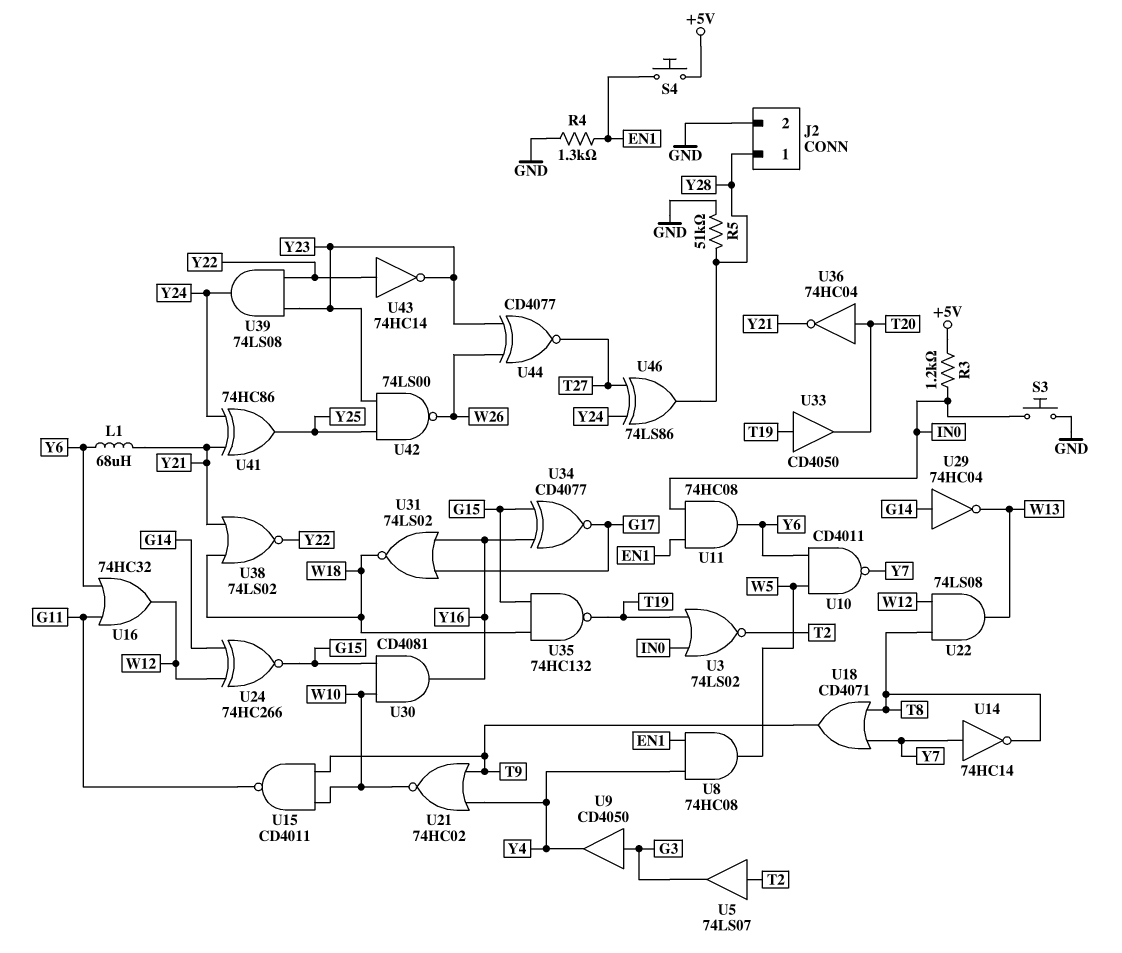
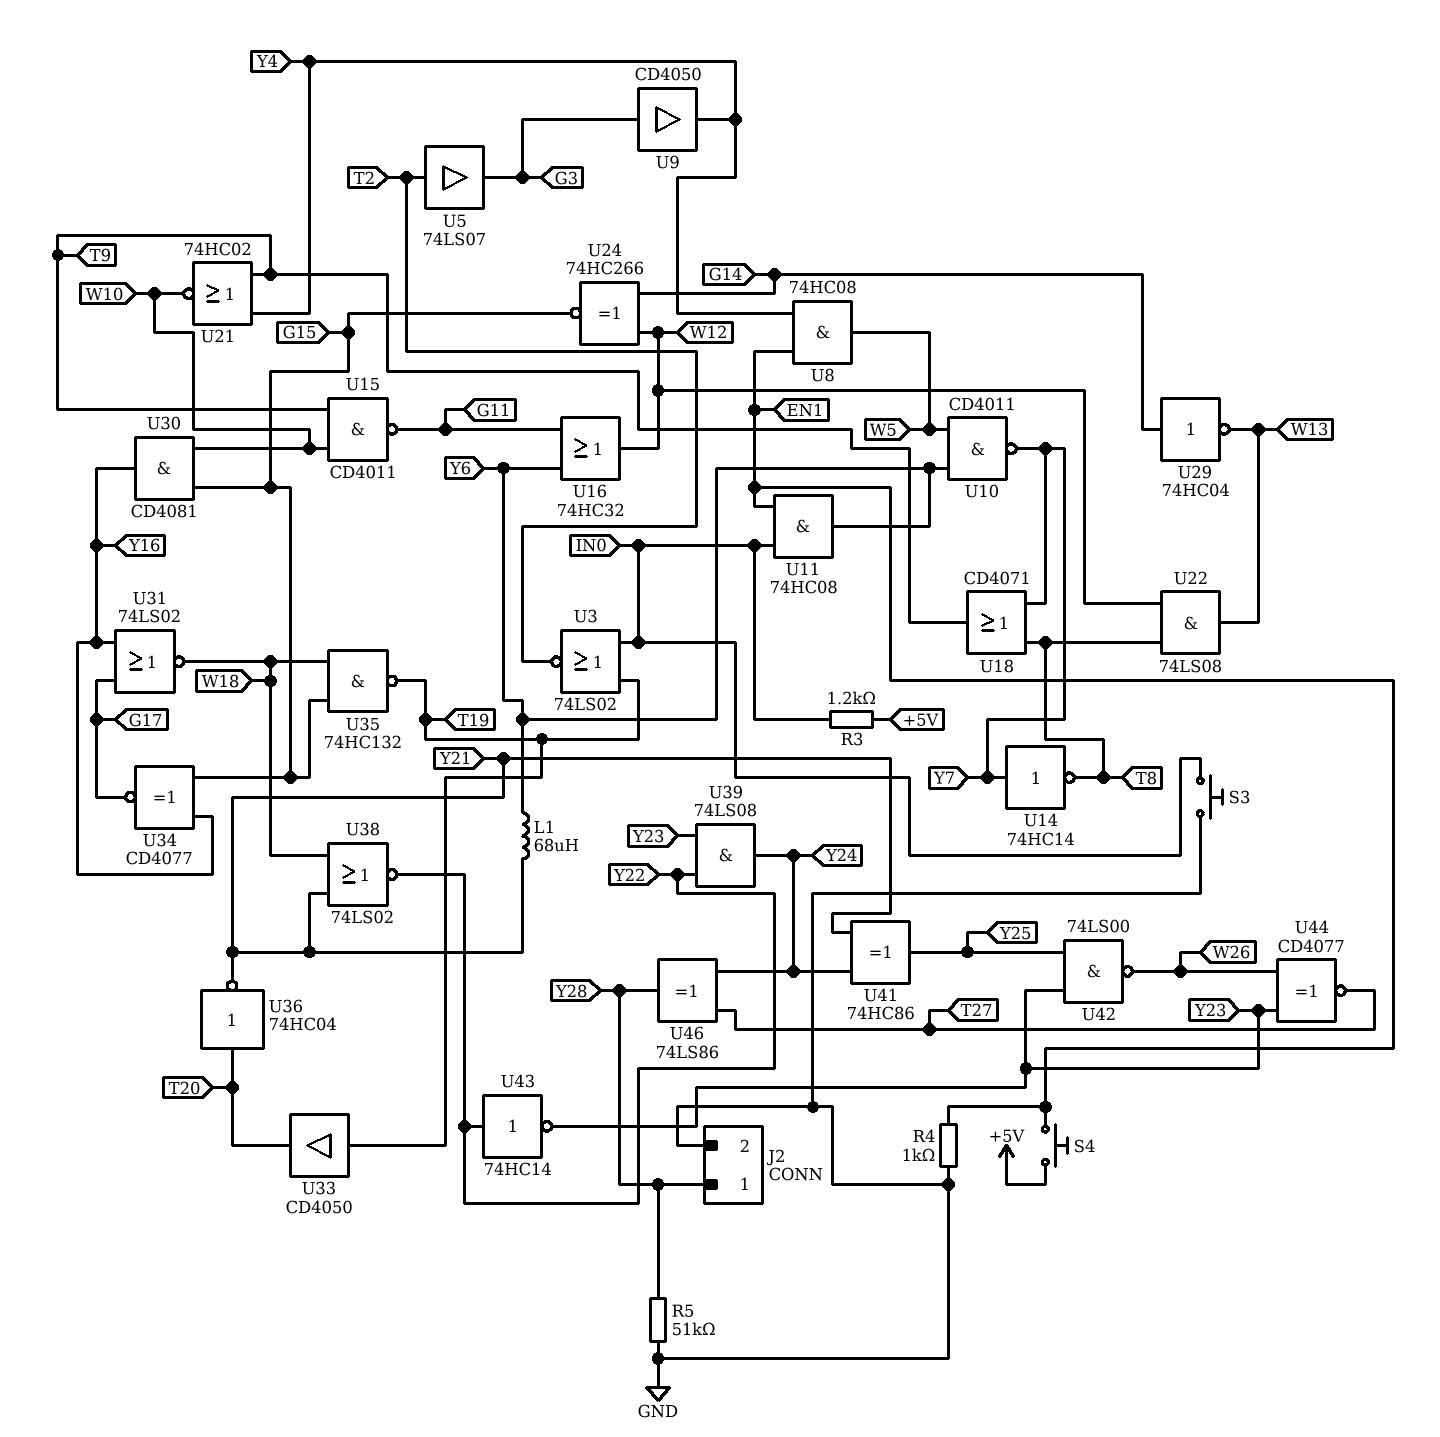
R4: 1.3k (EN1, GND) -> 1k (EN1, GND)

